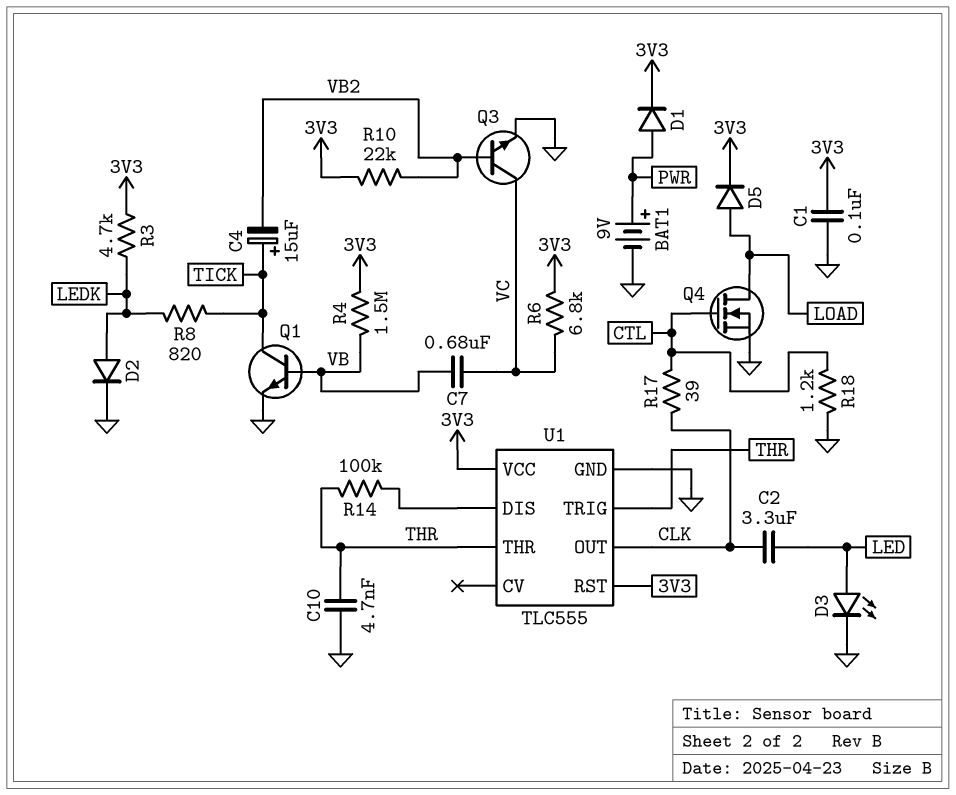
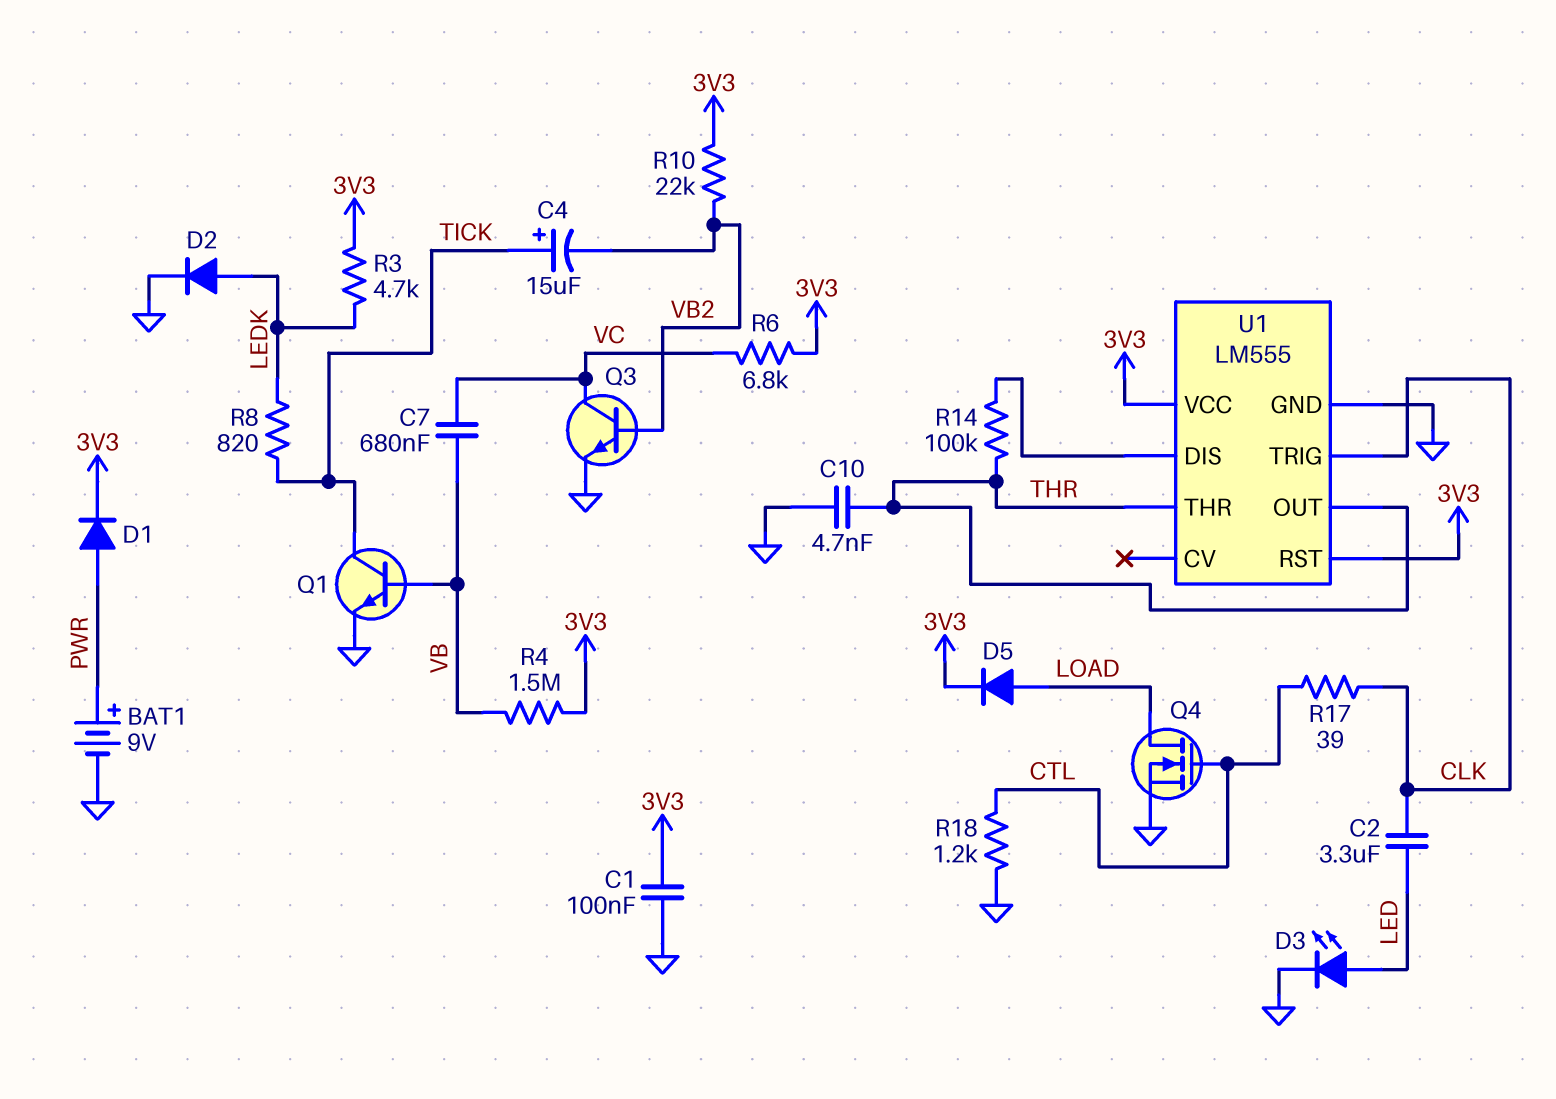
U1: TLC555 -> LM555
U1 pin OUT: CLK -> THR
U1 pin TRIG: THR -> CLK

